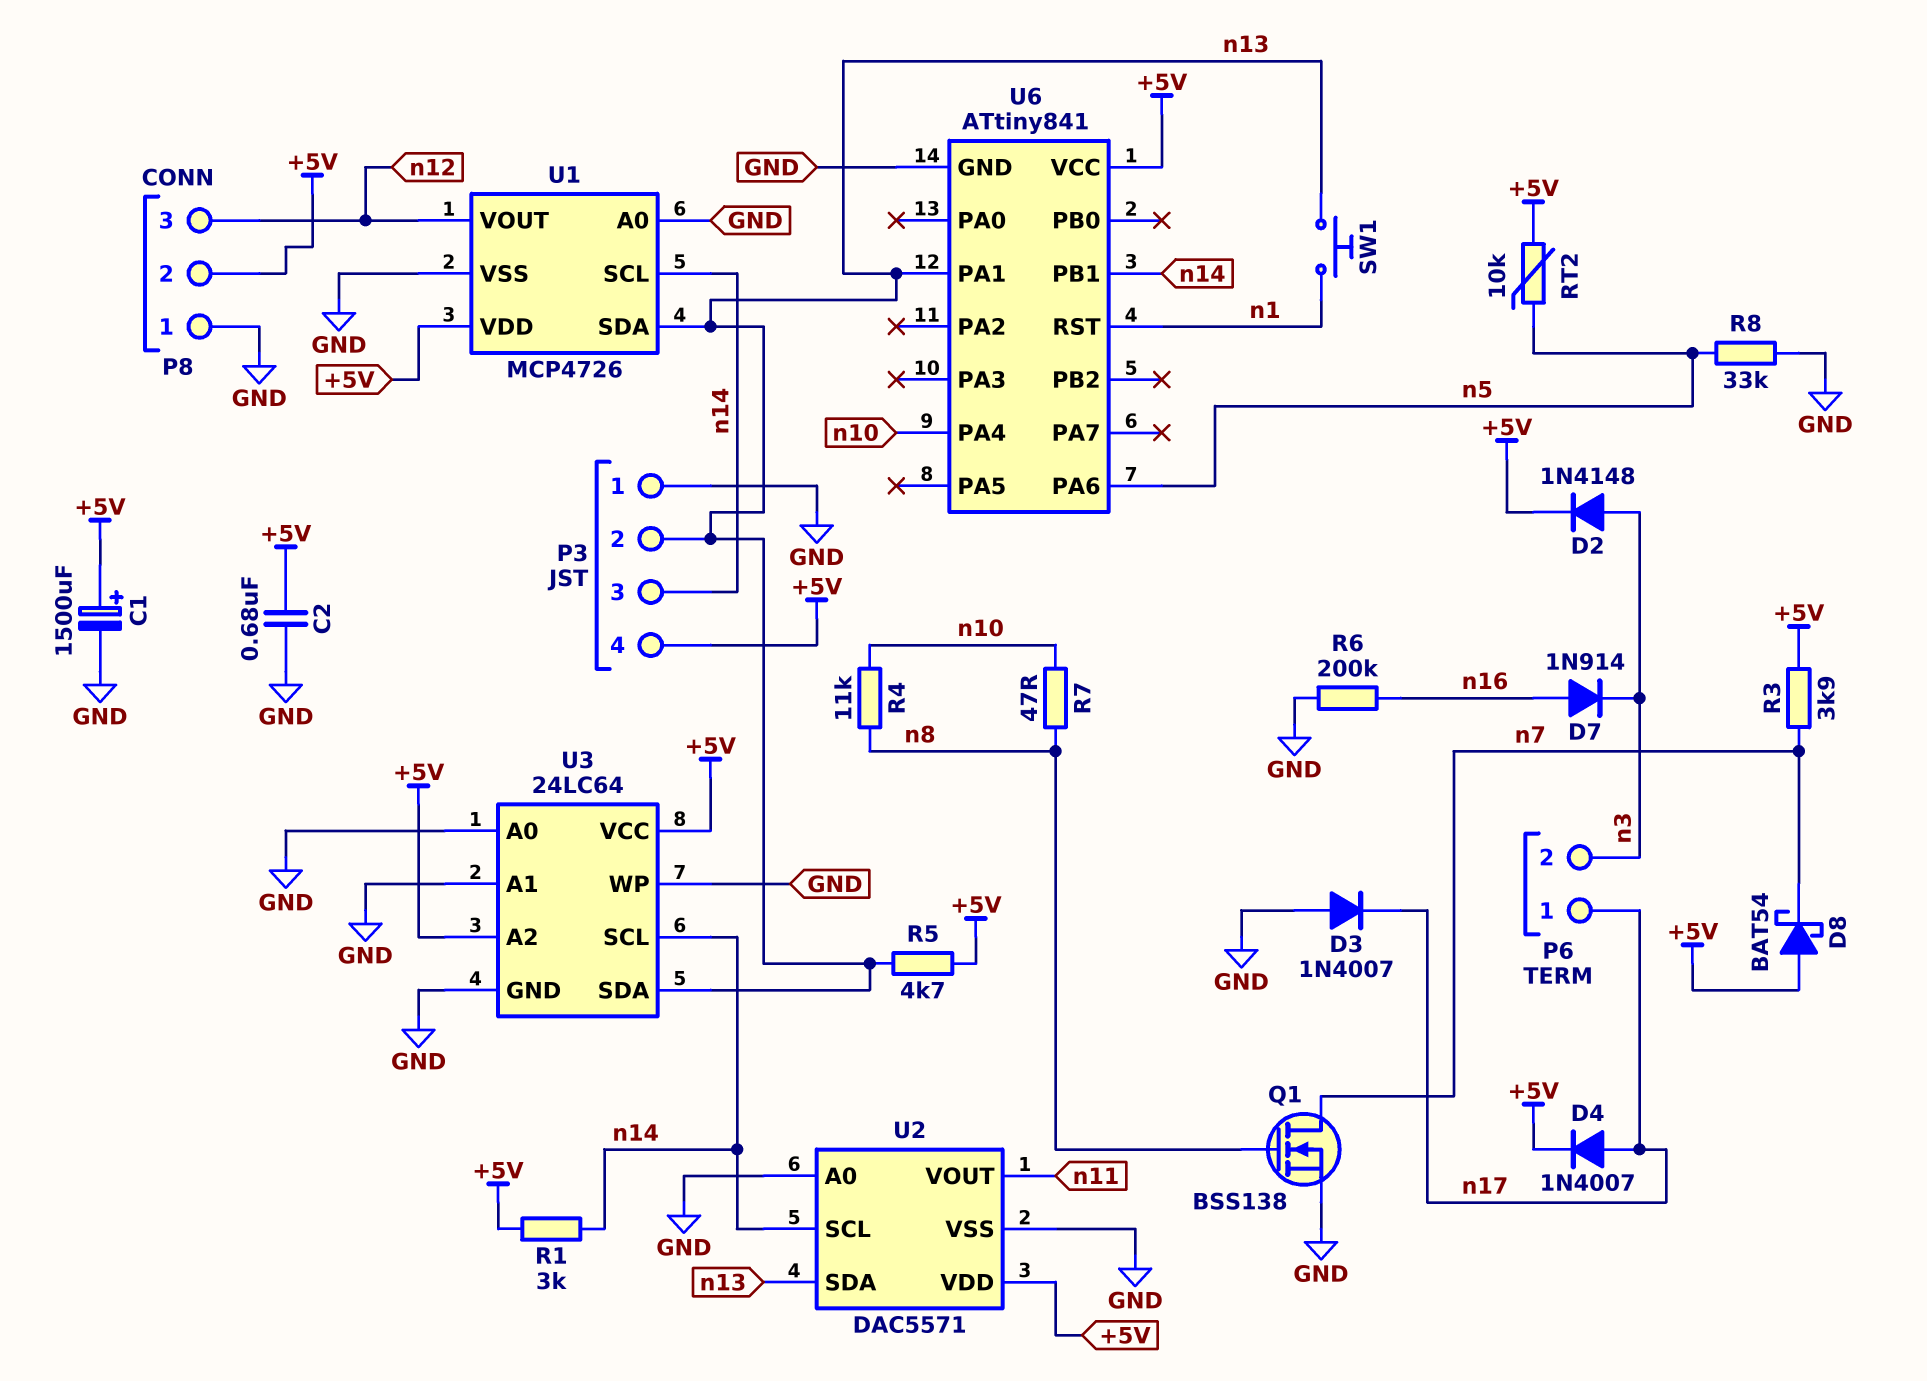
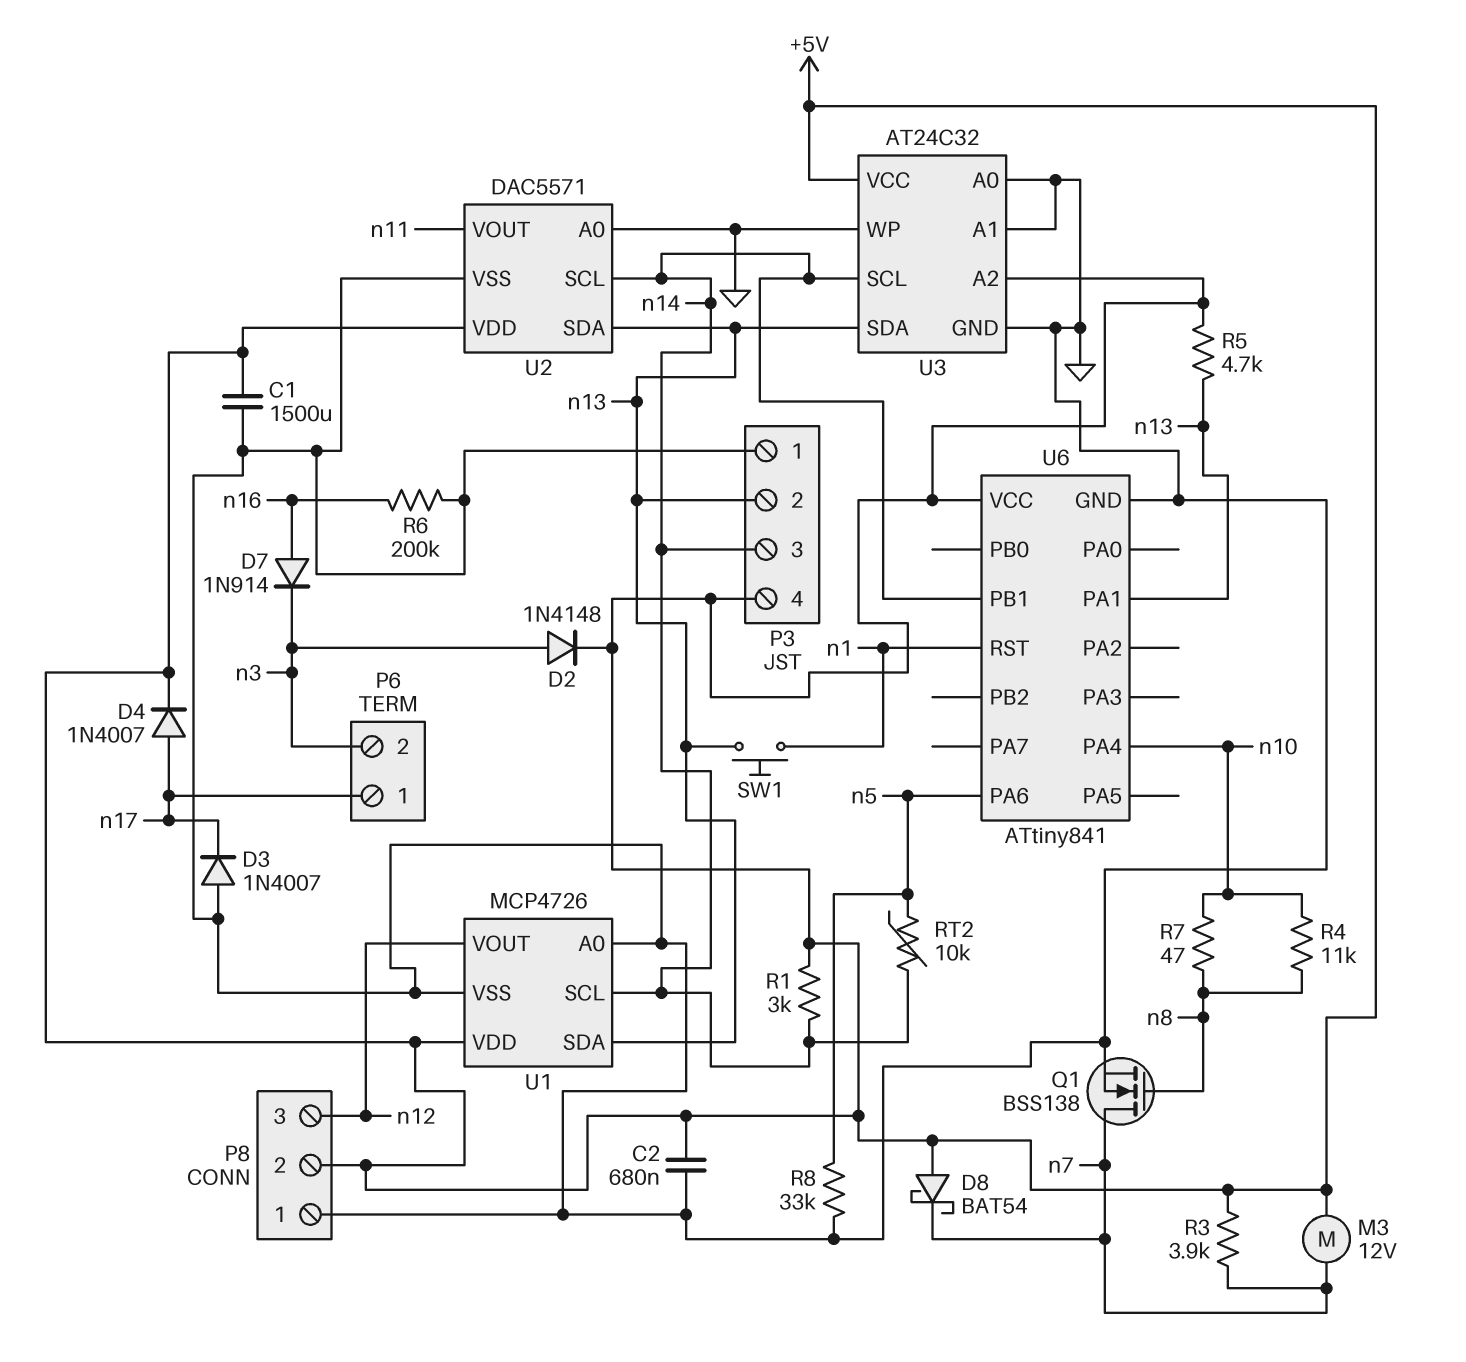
C1: 1500uF (plus +5V, minus GND) -> 1500uF (+5V, GND)
M3: none -> motor 12V (+5V, n7)
RT2: 10k (+5V, n5) -> 10k (n5, n14)
U3: 24LC64 -> AT24C32

